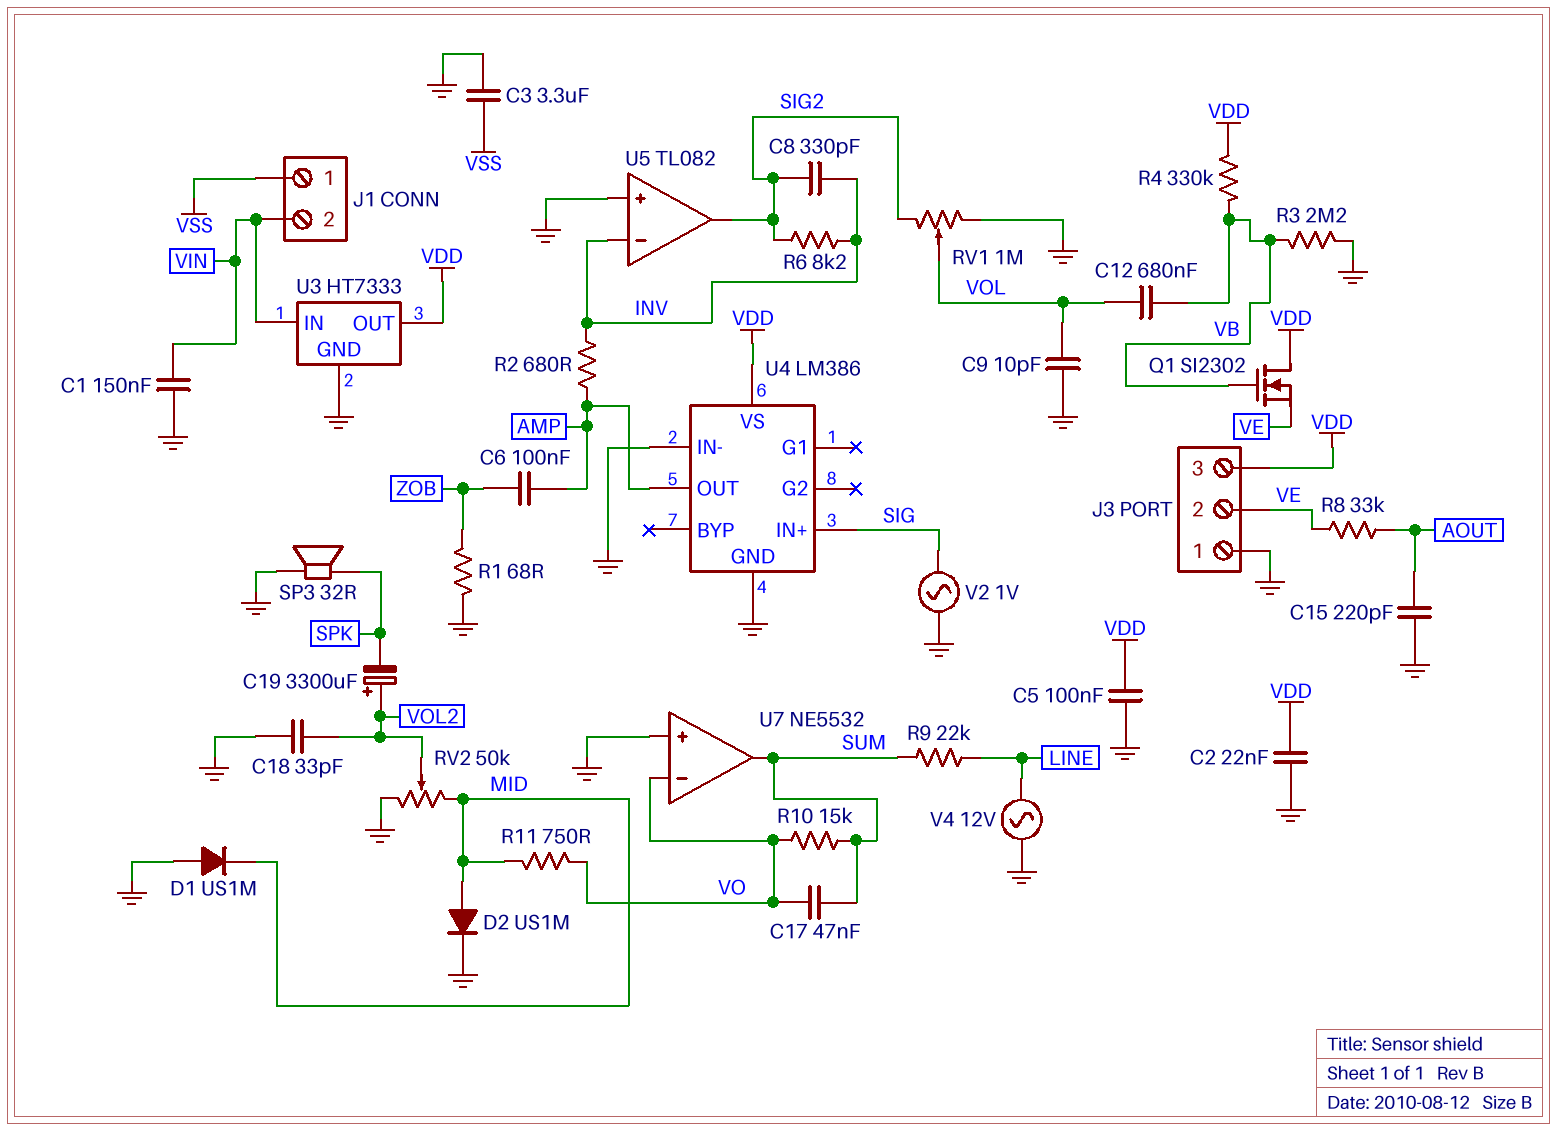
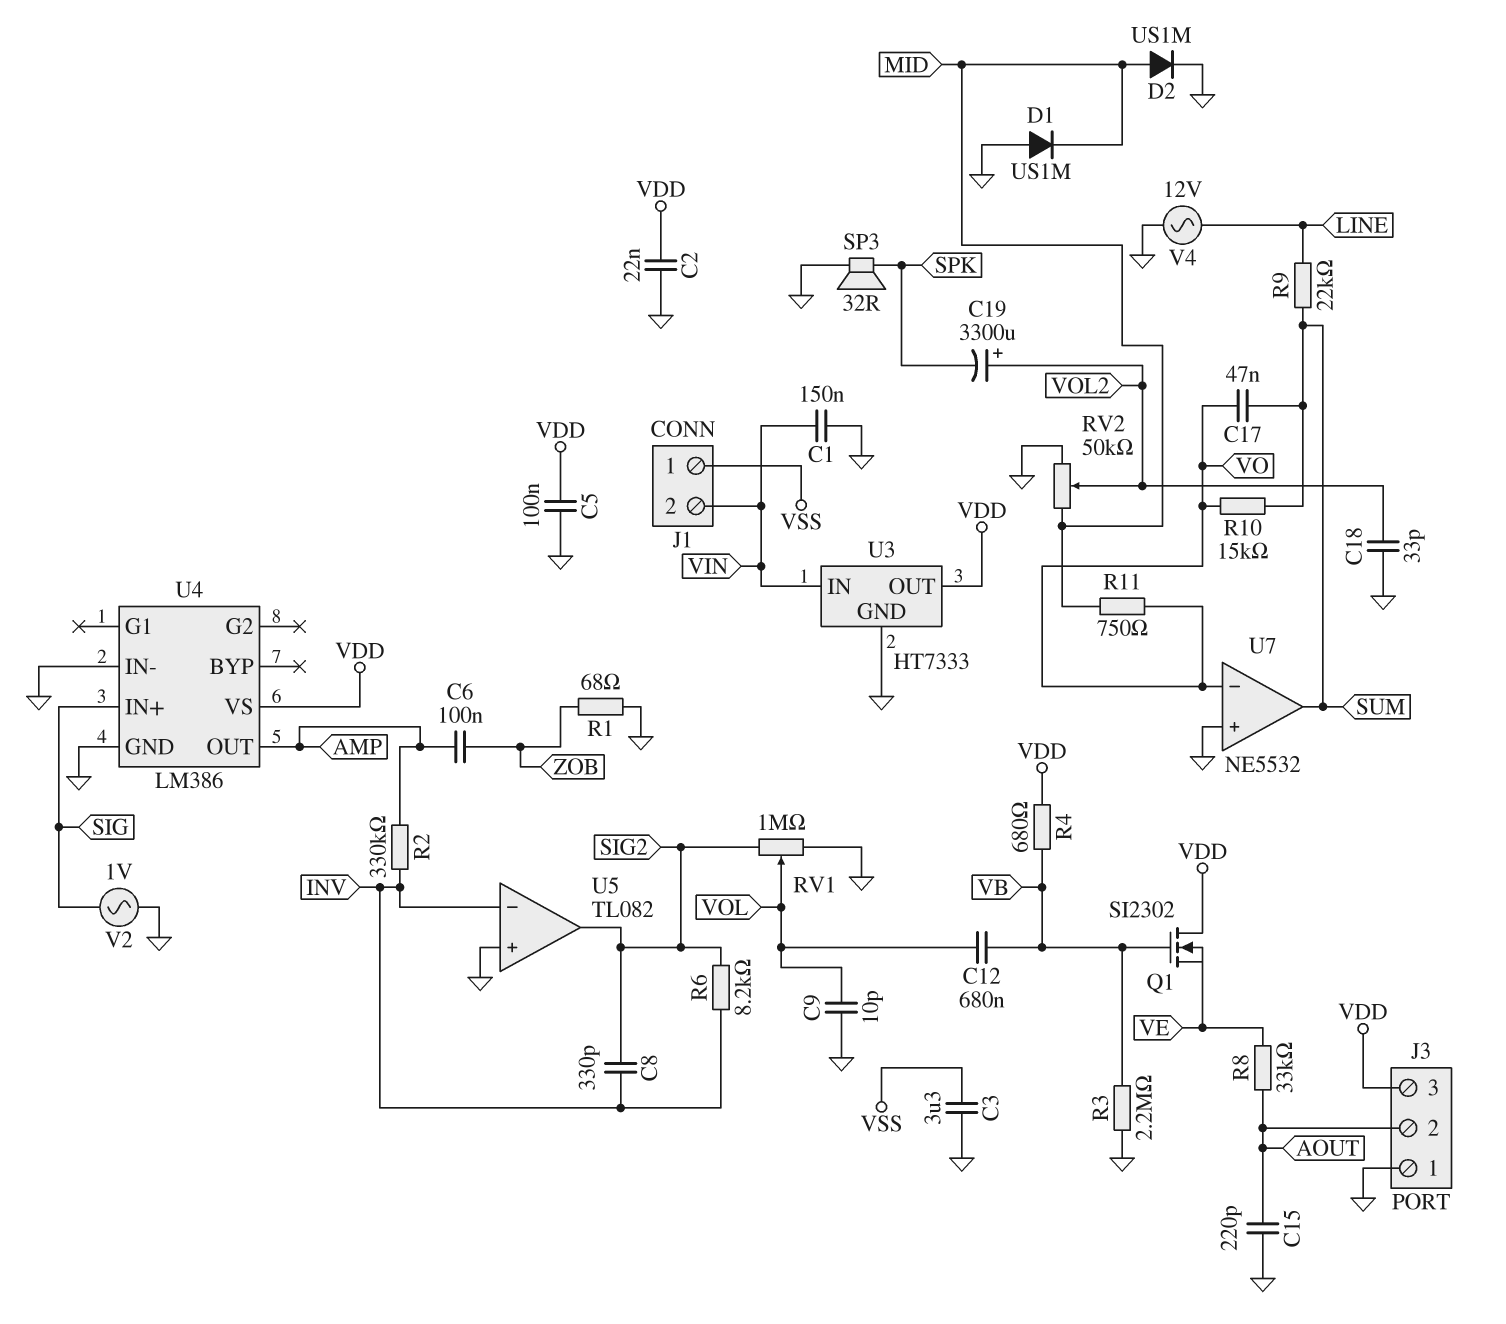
J3 pin 2: VE -> AOUT
R2: 680 (AMP, INV) -> 330k (AMP, INV)
R4: 330k (VB, VDD) -> 680 (VB, VDD)

